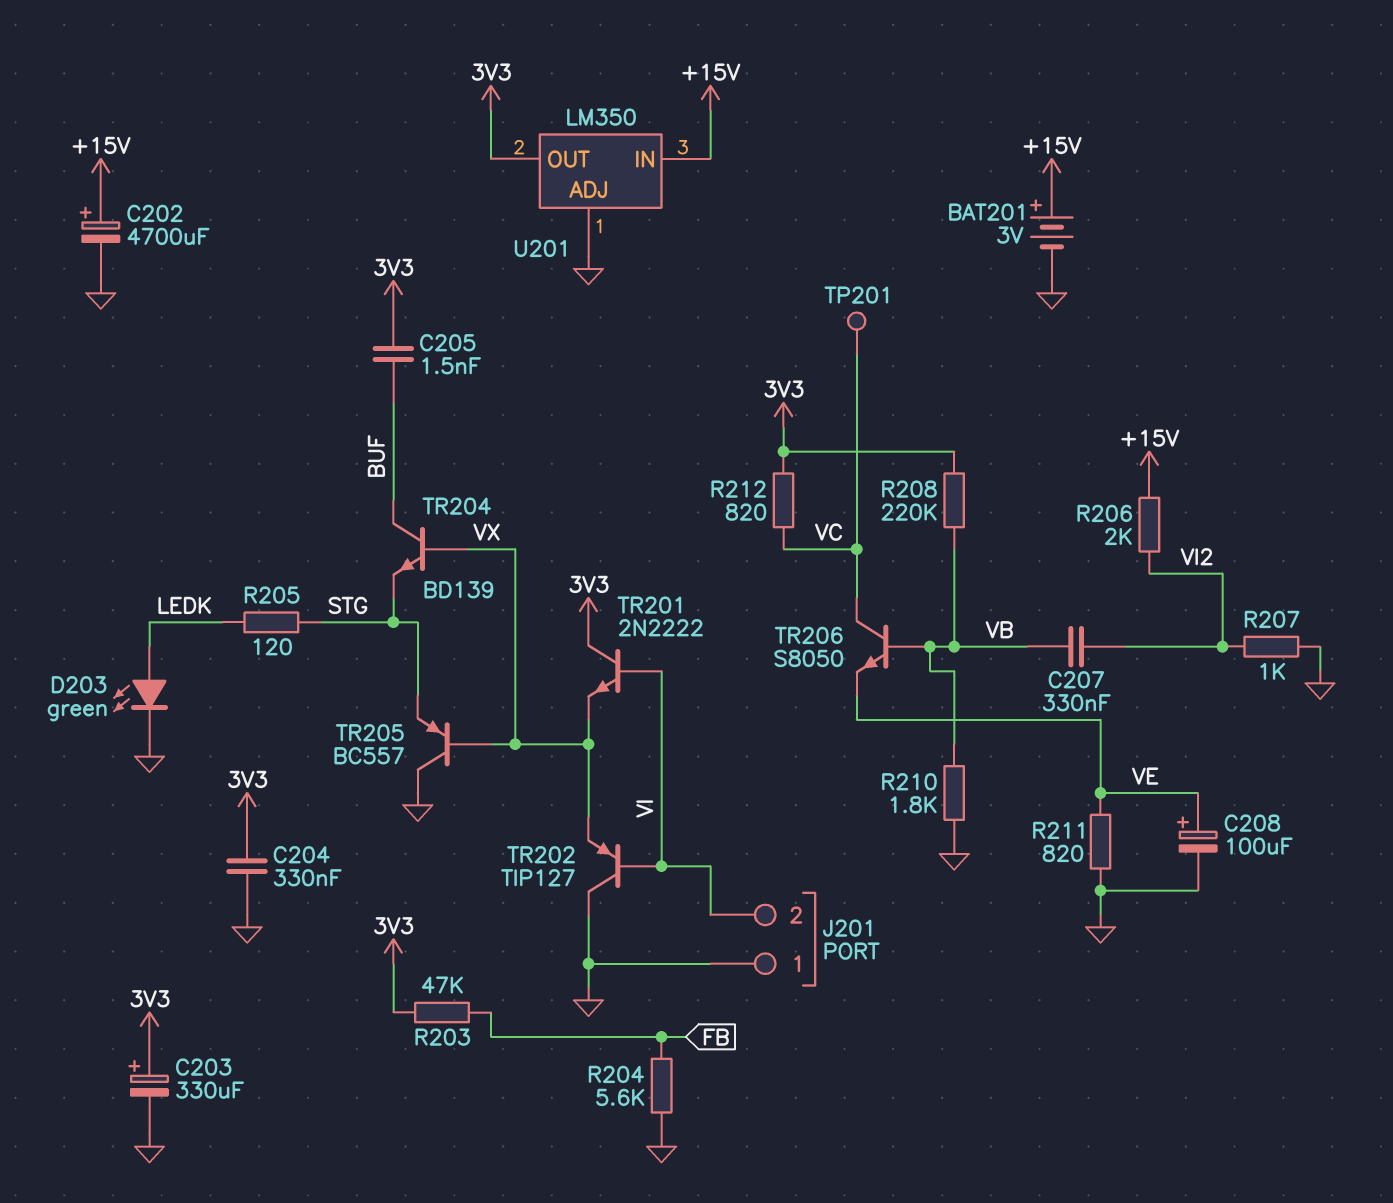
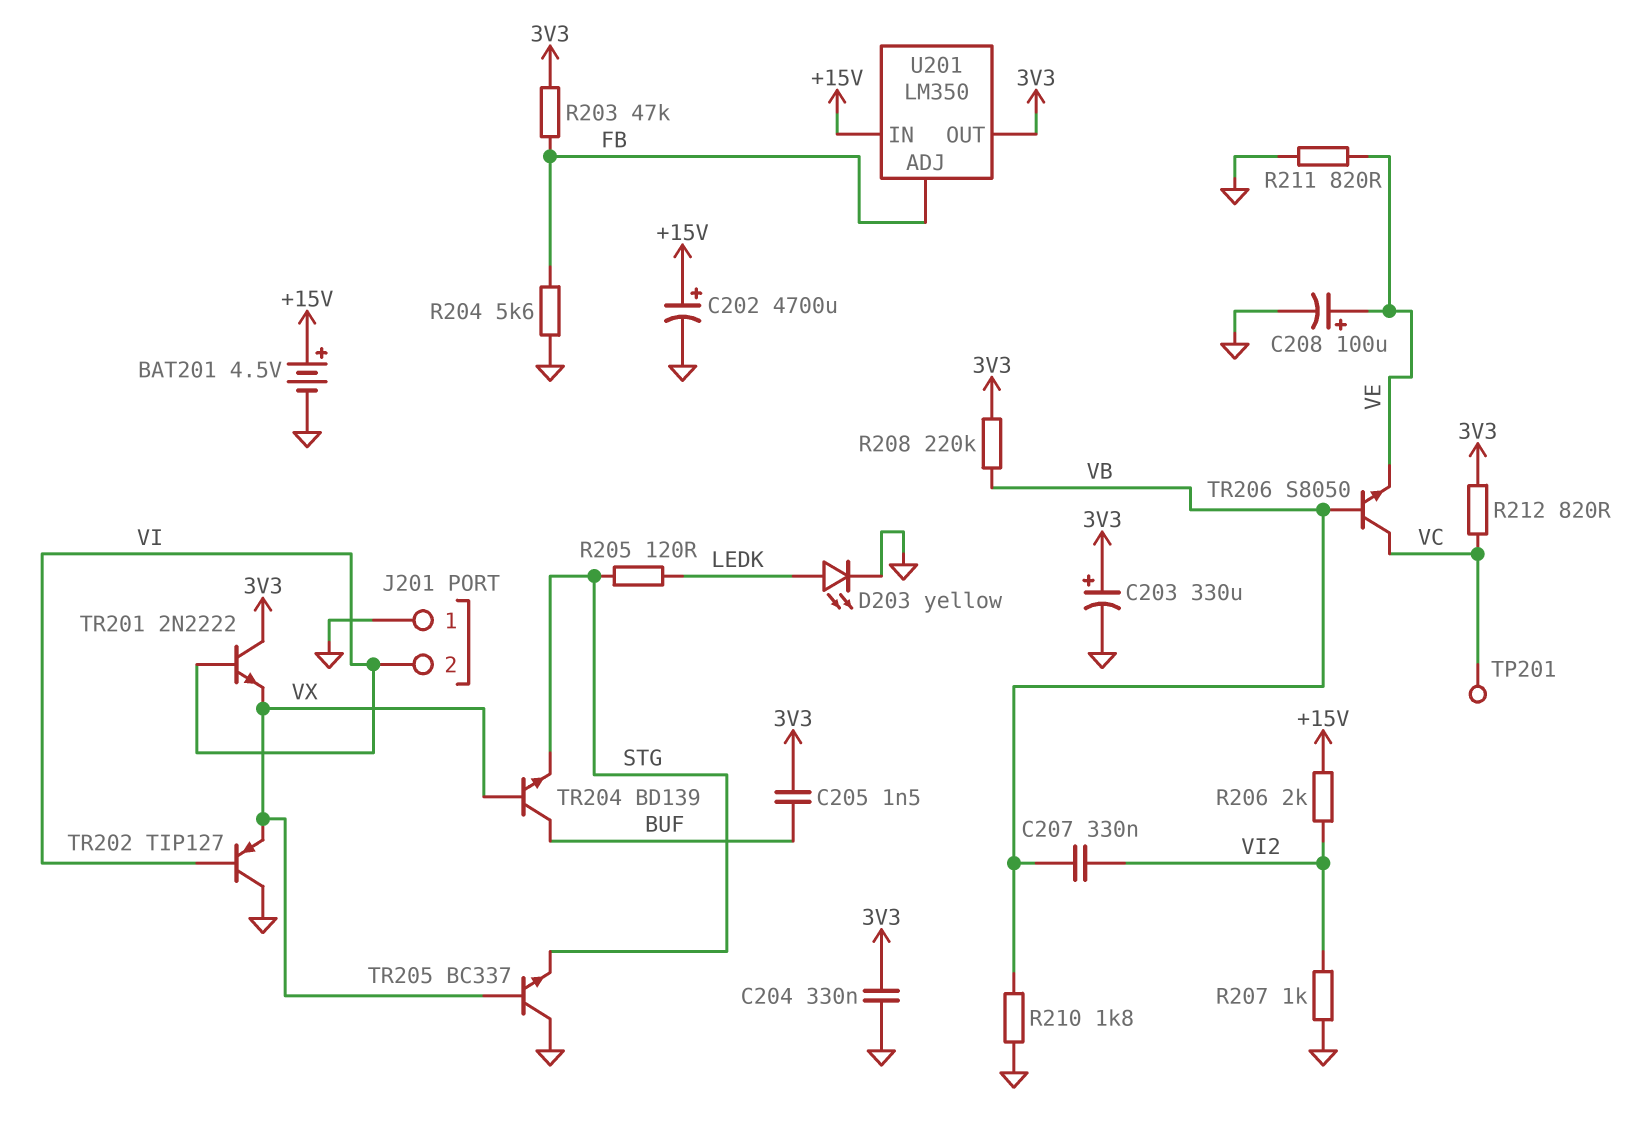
BAT201: 3V (plus +15V, minus GND) -> 4.5V (plus +15V, minus GND)
D203: LED green (A LEDK, K GND) -> LED yellow (A LEDK, K GND)
TR205: PNP BC557 (B VX, C GND, E STG) -> NPN BC337 (B VX, C GND, E STG)
U201 pin ADJ: GND -> FB

